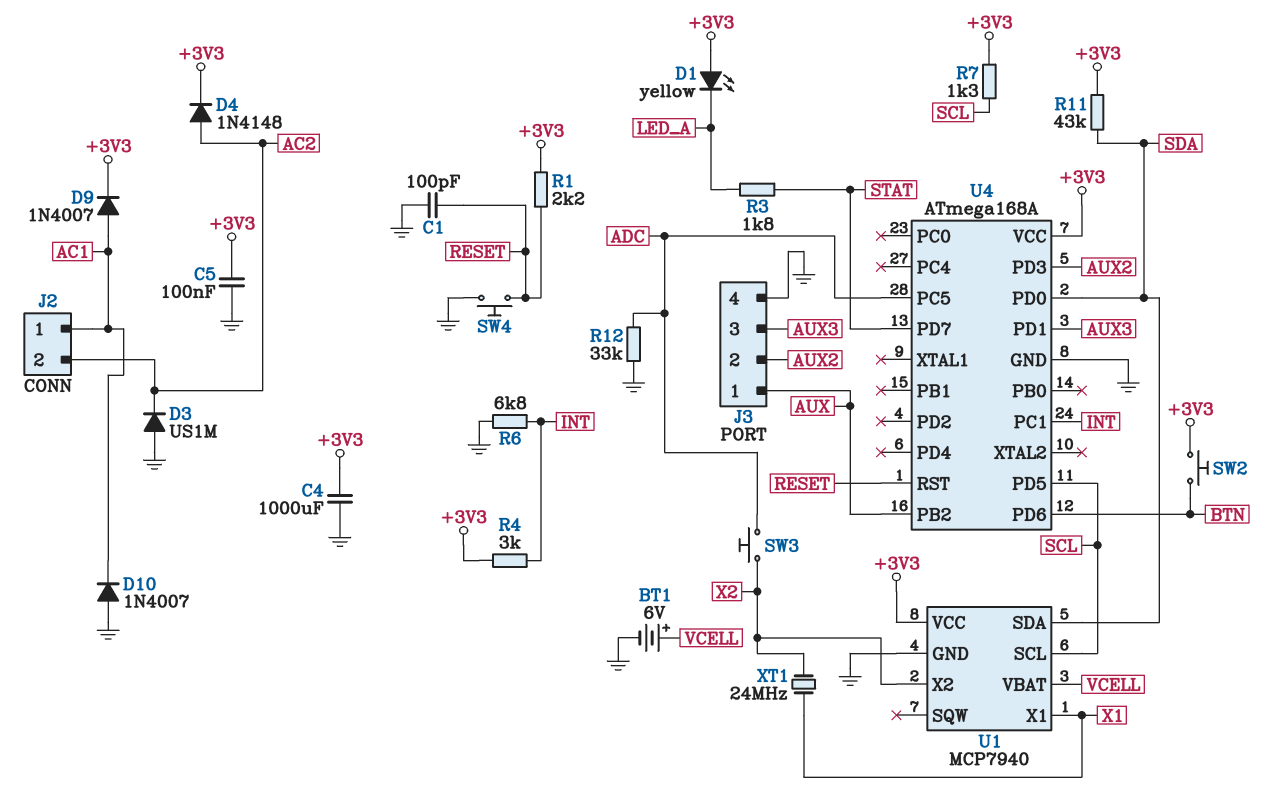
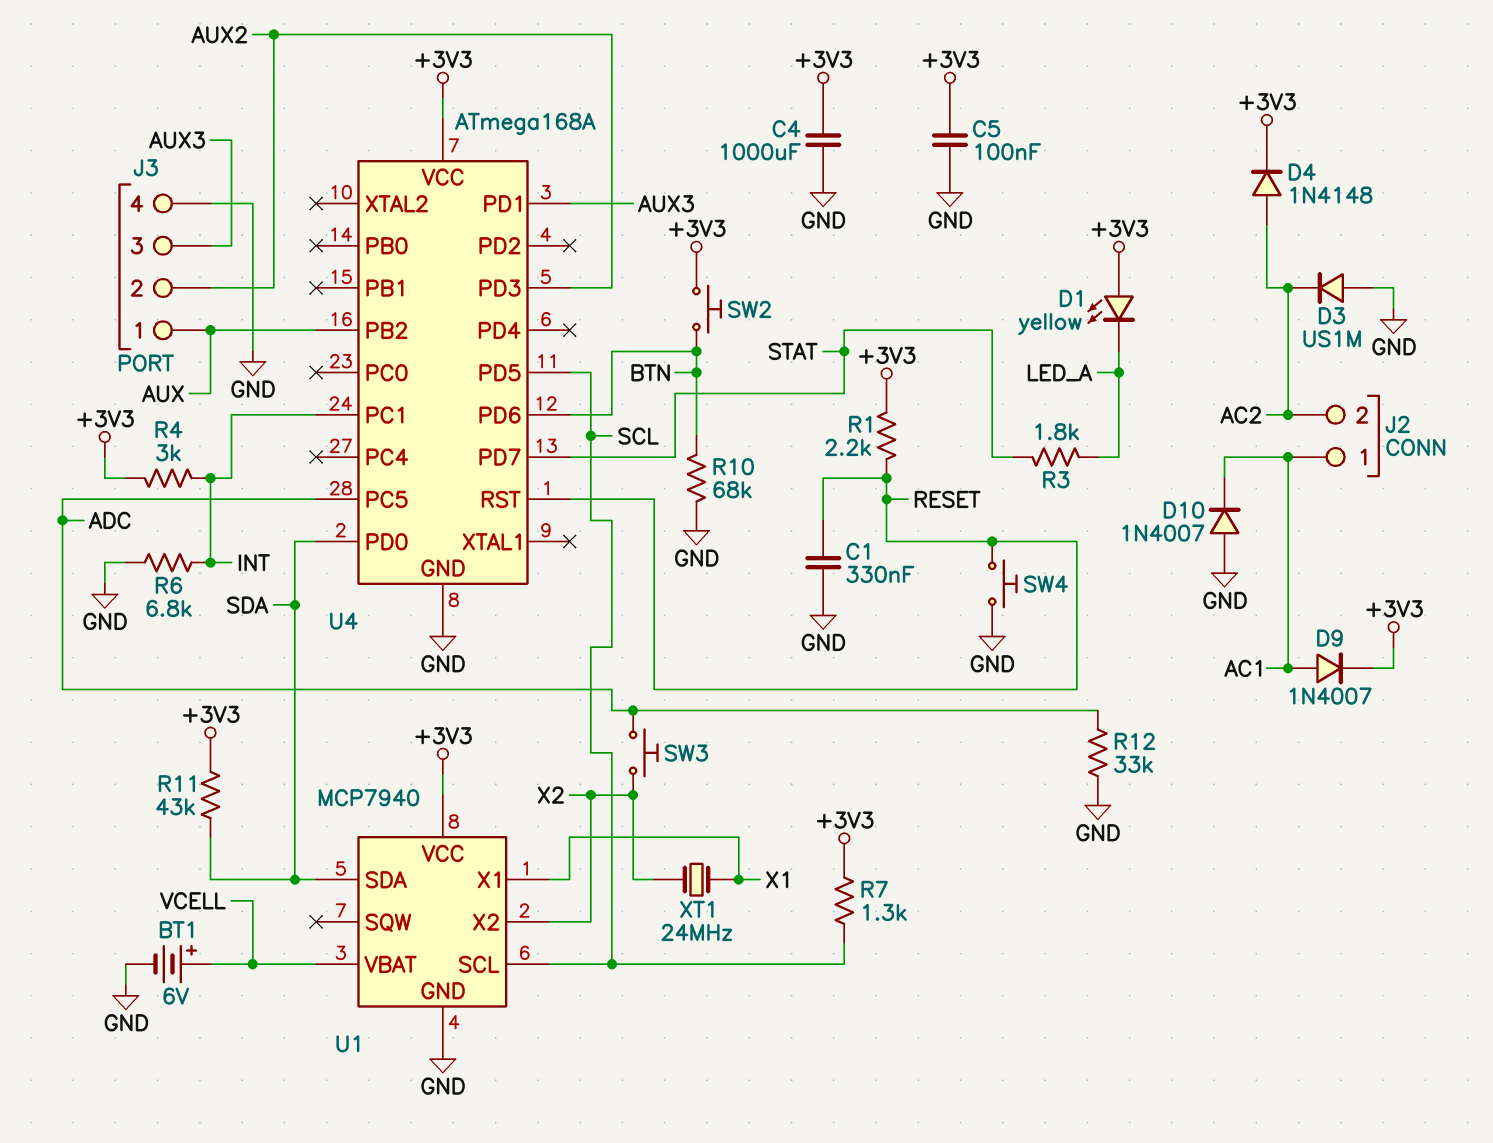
C1: 100pF (GND, RESET) -> 330nF (GND, RESET)
R10: none -> 68k (BTN, GND)

